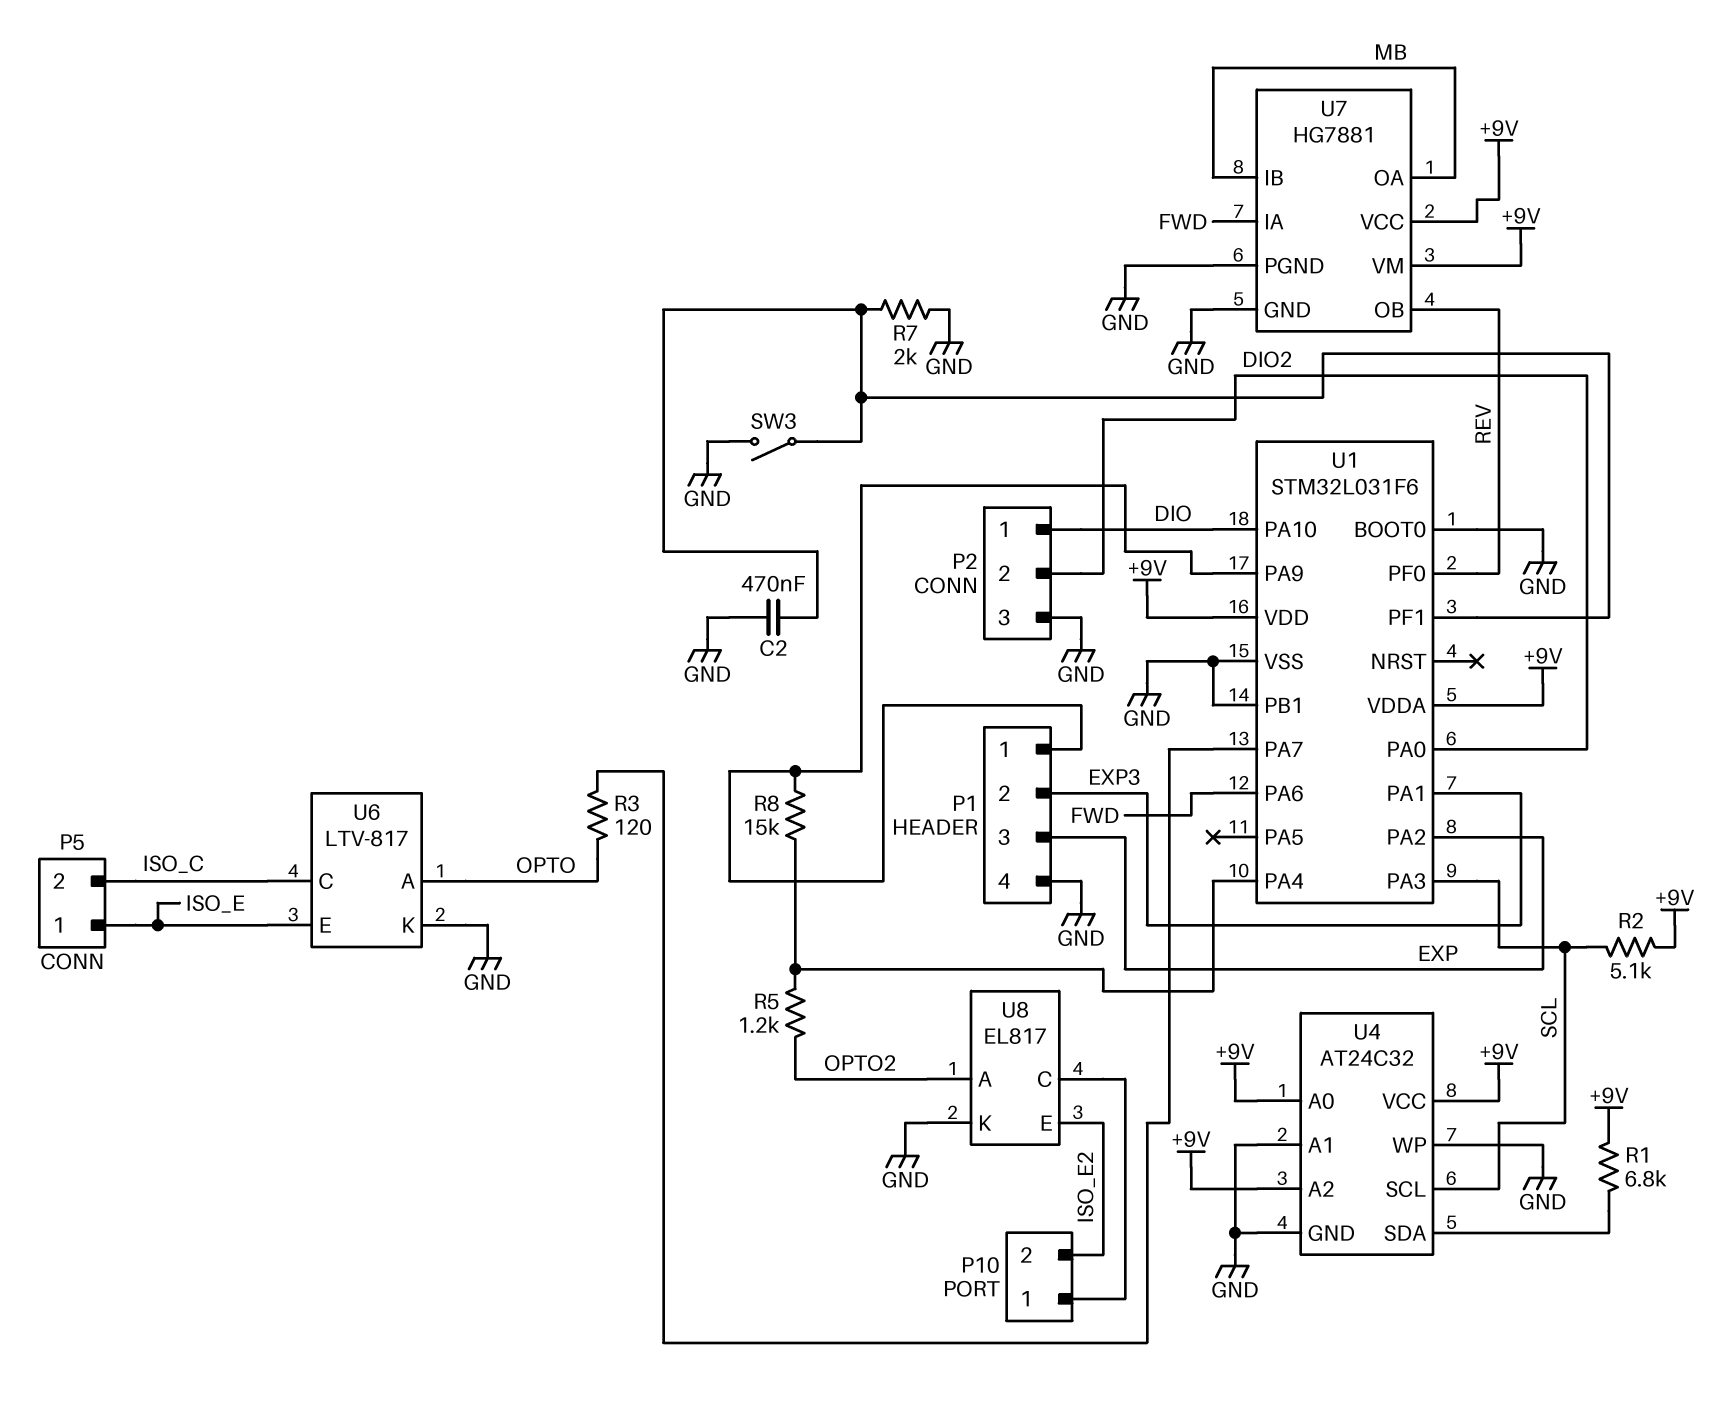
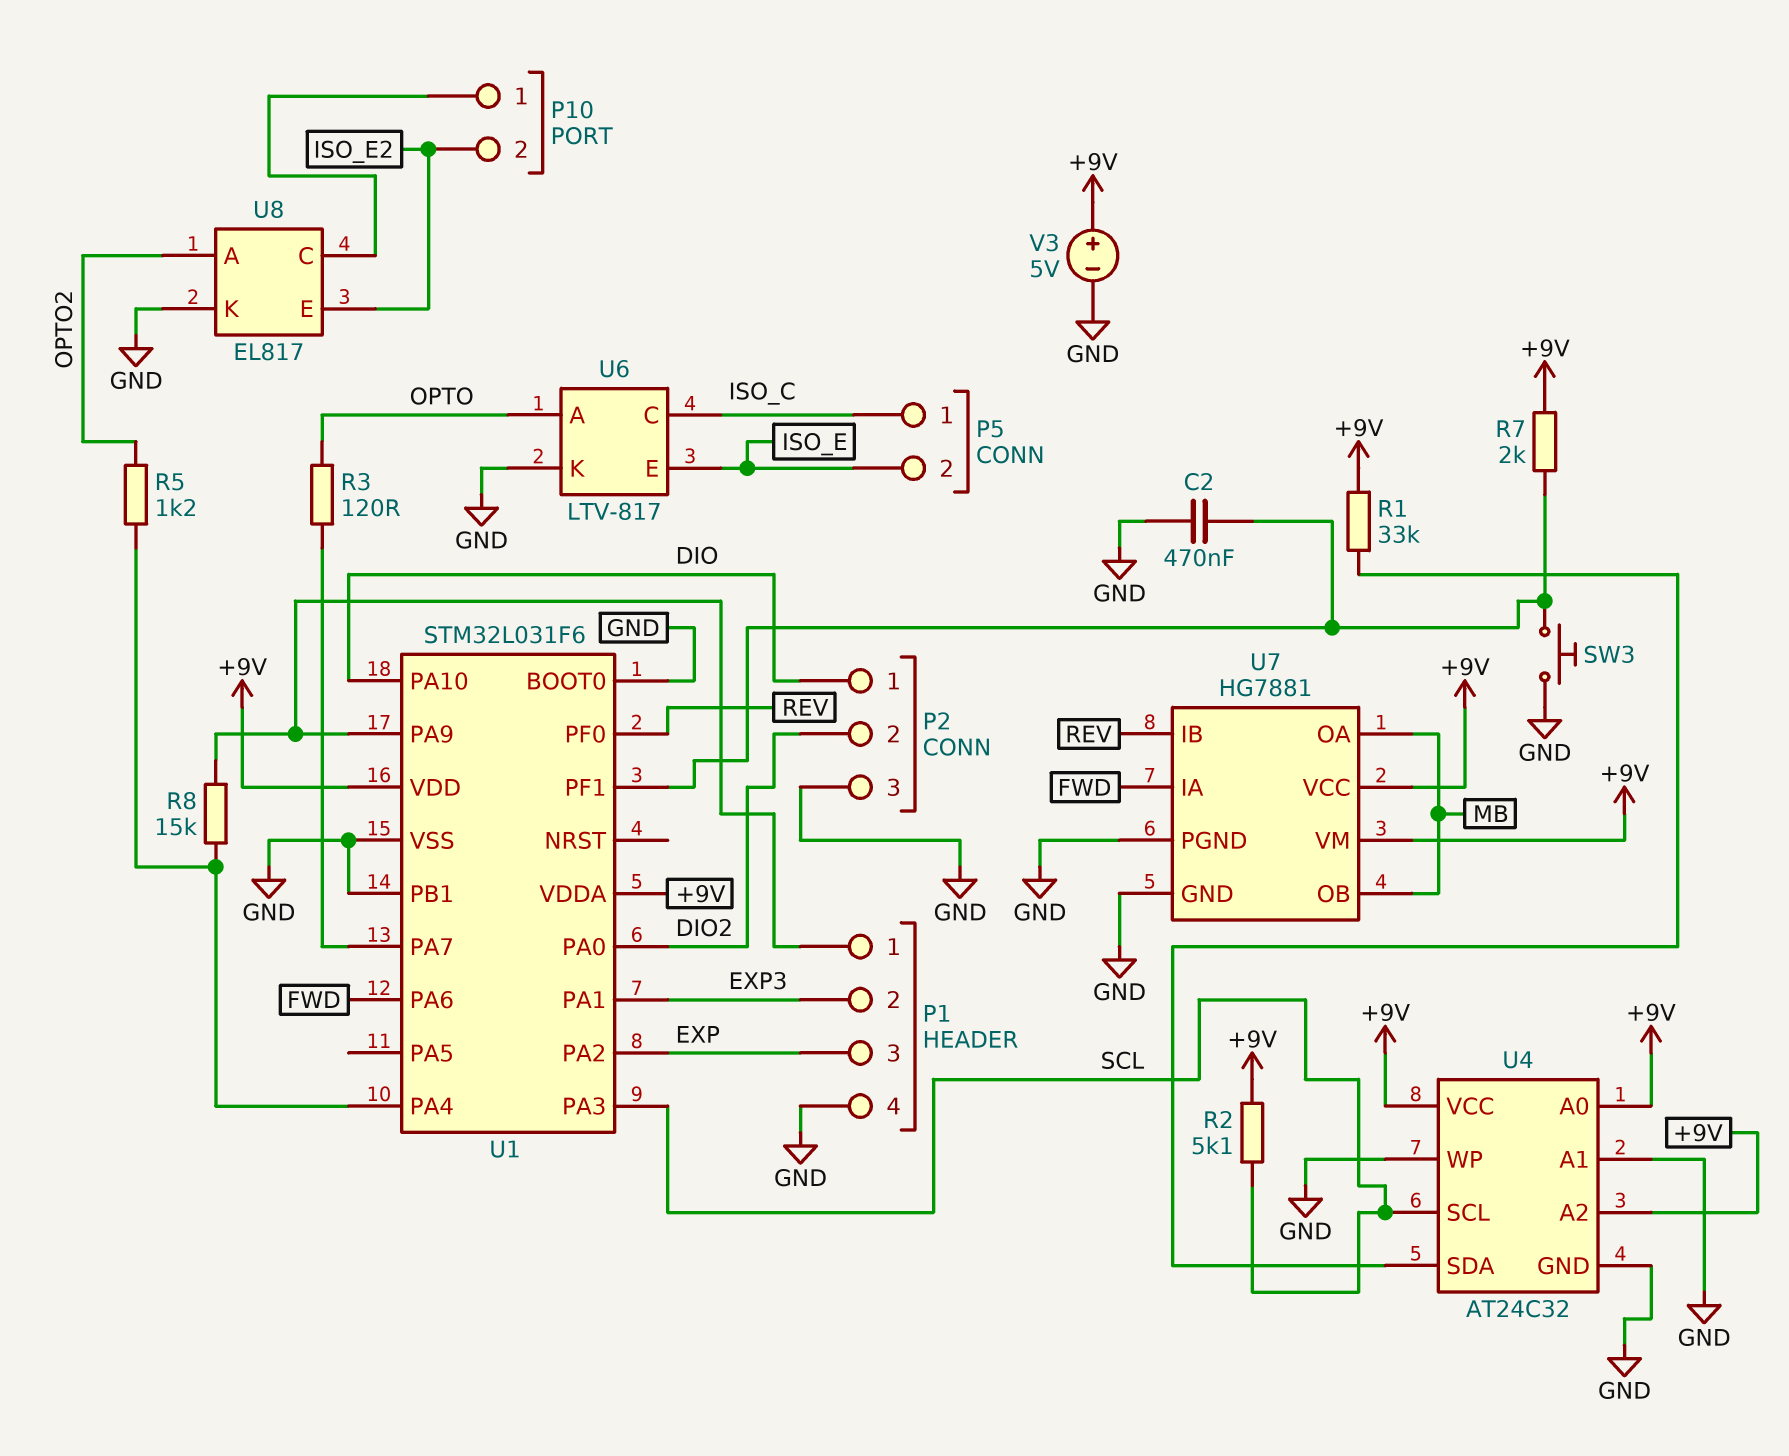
P5 pin 1: ISO_E -> ISO_C
P5 pin 2: ISO_C -> ISO_E
R1: 6.8k (+9V, U4/SDA) -> 33k (+9V, U4/SDA)
R7: 2k (GND, U1/PF1) -> 2k (+9V, U1/PF1)
SW3: switch (GND, U1/PF1) -> button (GND, U1/PF1)
U7 pin IB: MB -> REV
U7 pin OB: REV -> MB
V3: none -> 5V (plus +9V, minus GND)

